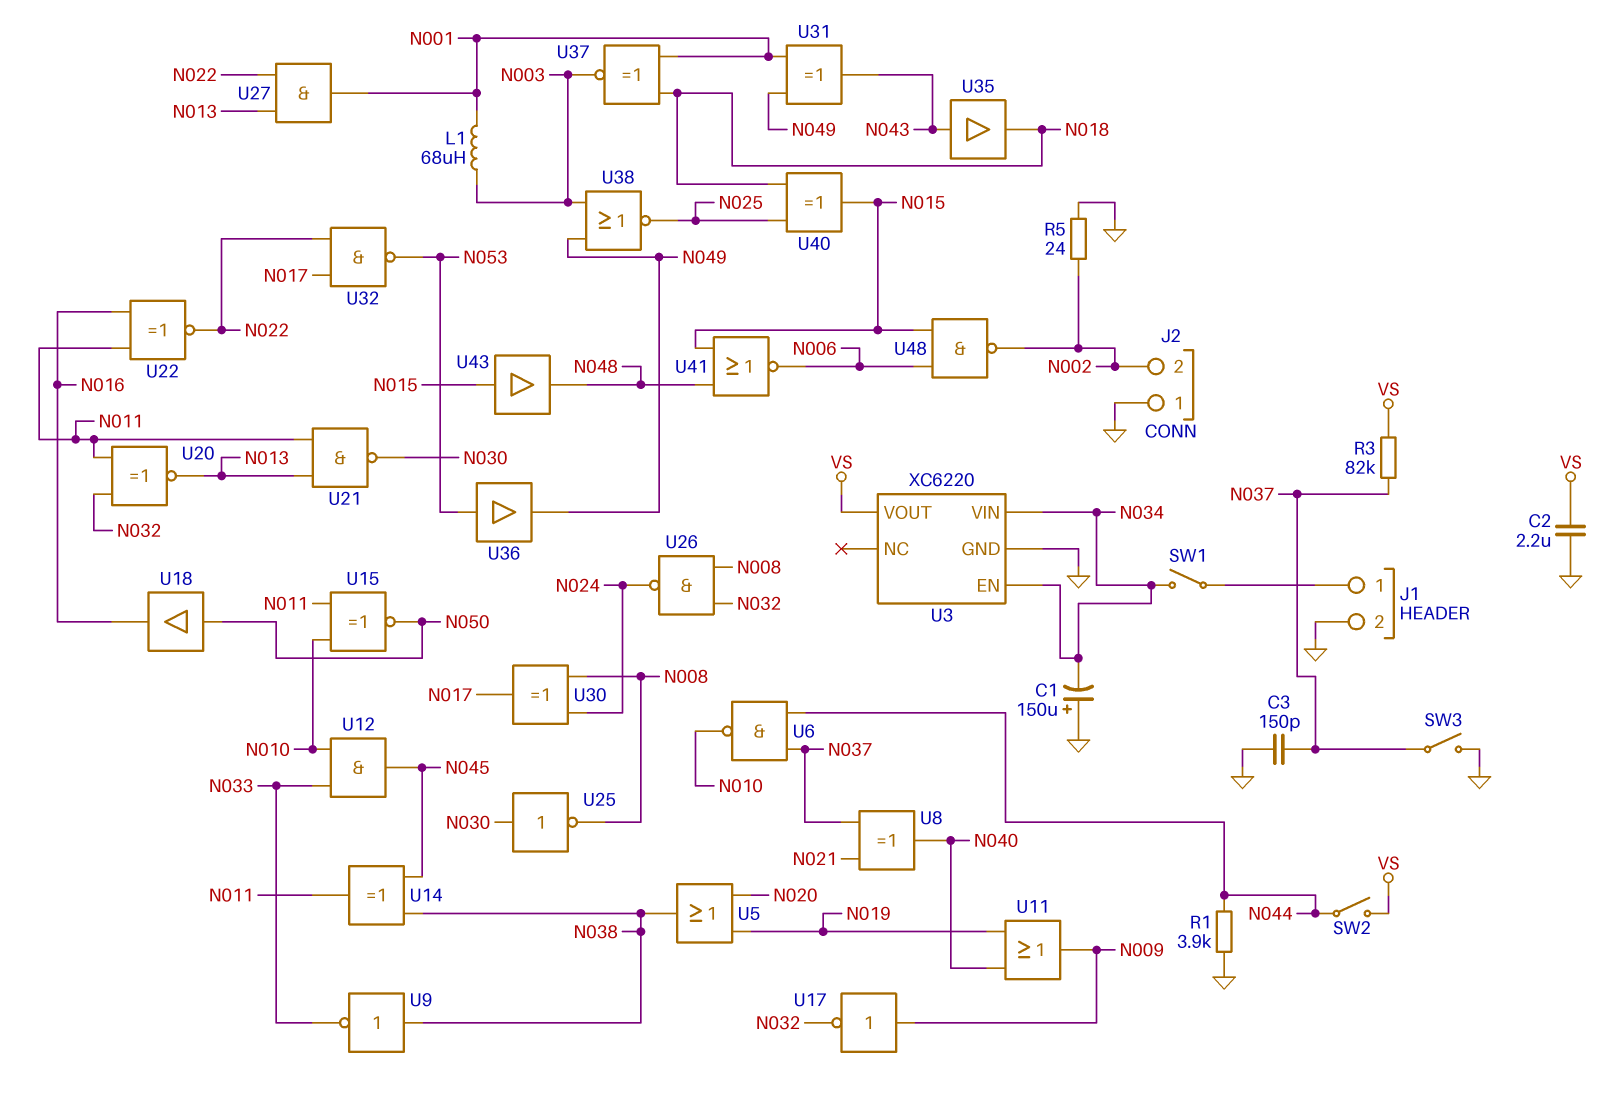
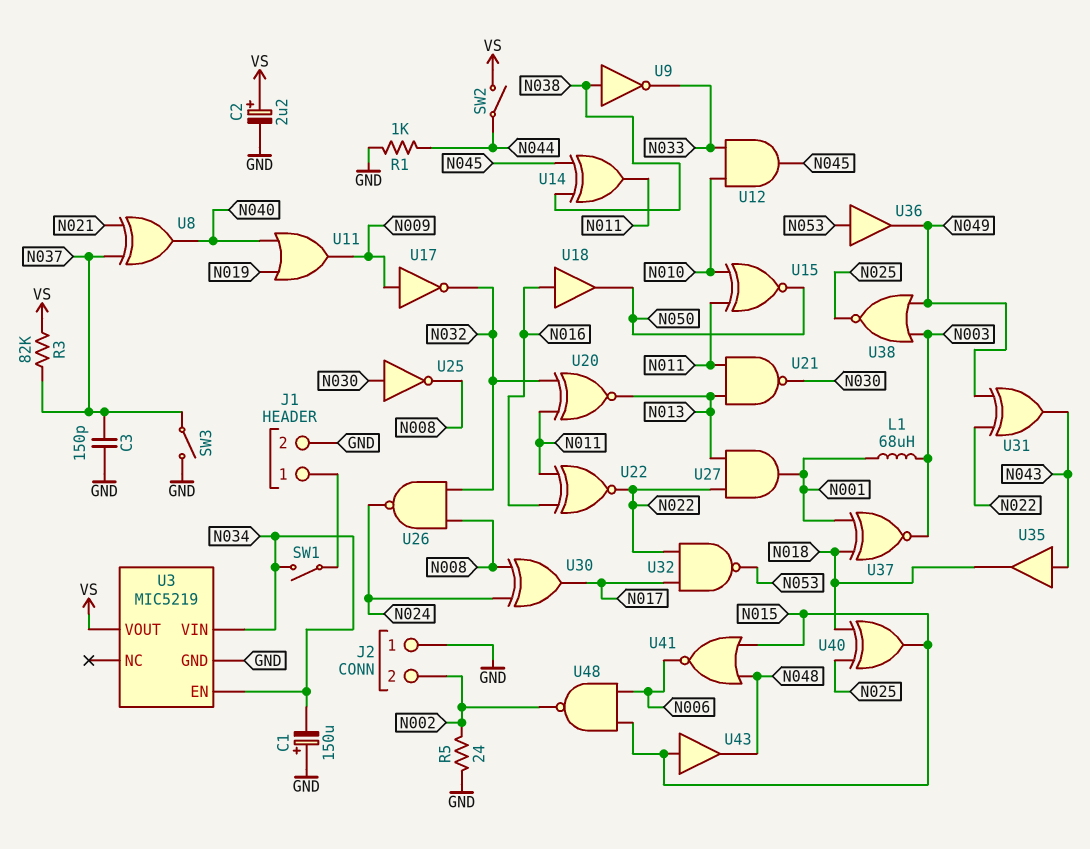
C2: 2.2uF (GND, VS) -> 2.2uF (plus VS, minus GND)
R1: 3.9k (GND, N044) -> 1k (GND, N044)
U3: XC6220 -> MIC5219
U5: OR (in N019, in N020, out N038) -> none
U6: NAND (in N037, in N044, out N010) -> none
U18: buffer (in N050, out N016) -> buffer (in N016, out N050)
U31: XOR (in N001, in N049, out N043) -> XOR (in N022, in N049, out N043)

